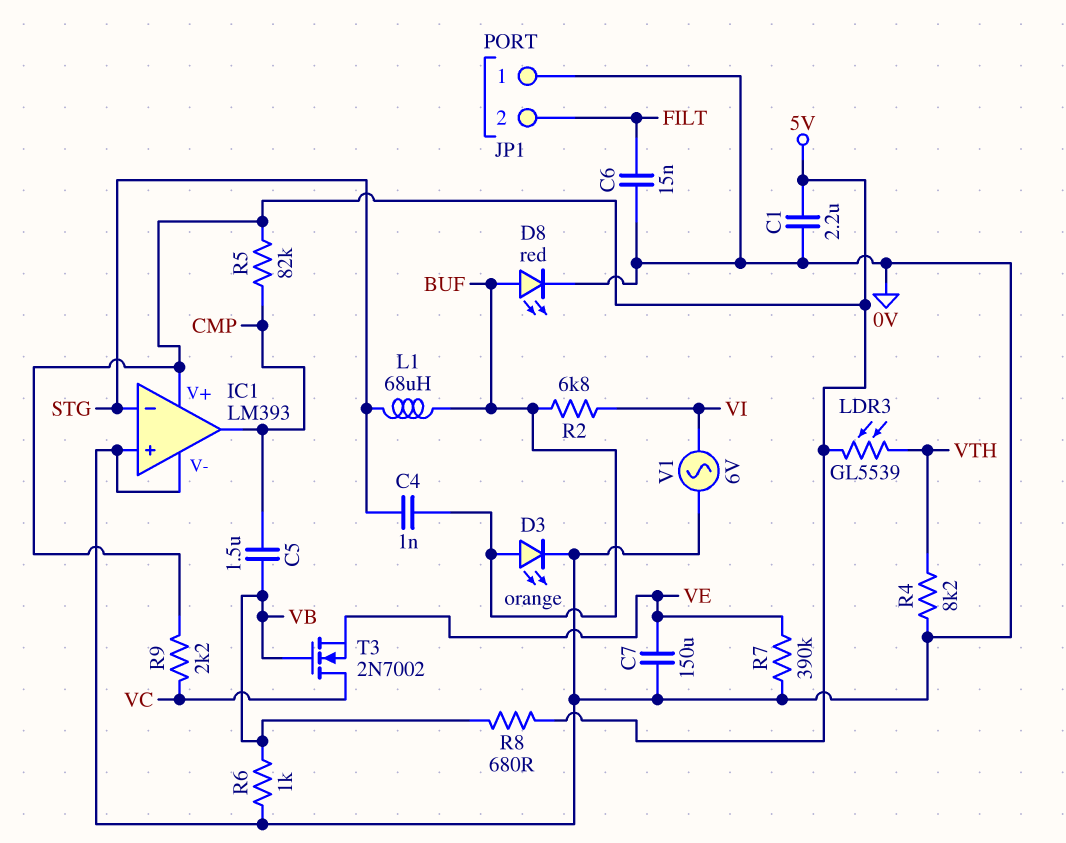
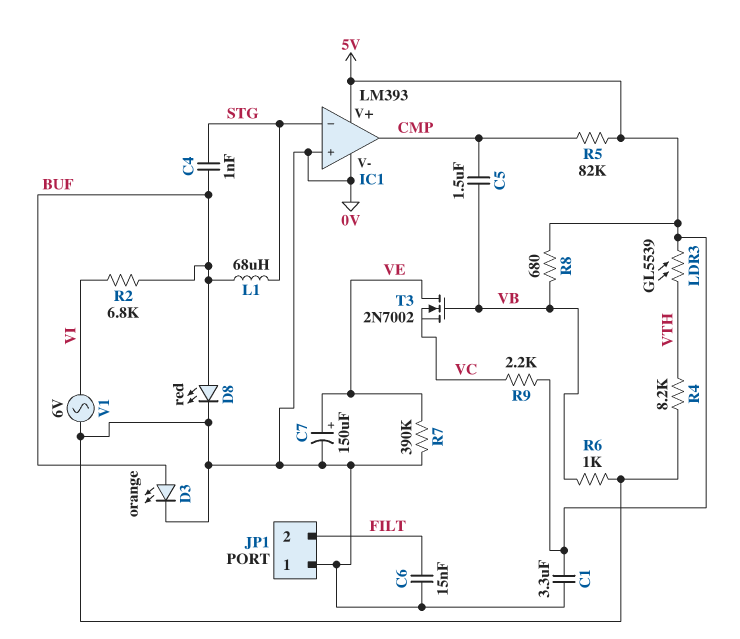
C1: 2.2uF (0V, 5V) -> 3.3uF (0V, 5V)
C7: 150uF (0V, VE) -> 150uF (plus VE, minus 0V)
T3: NMOS 2N7002 (G VB, D VC, S VE) -> NMOS 2N7002 (G VB, D VE, S VC)

